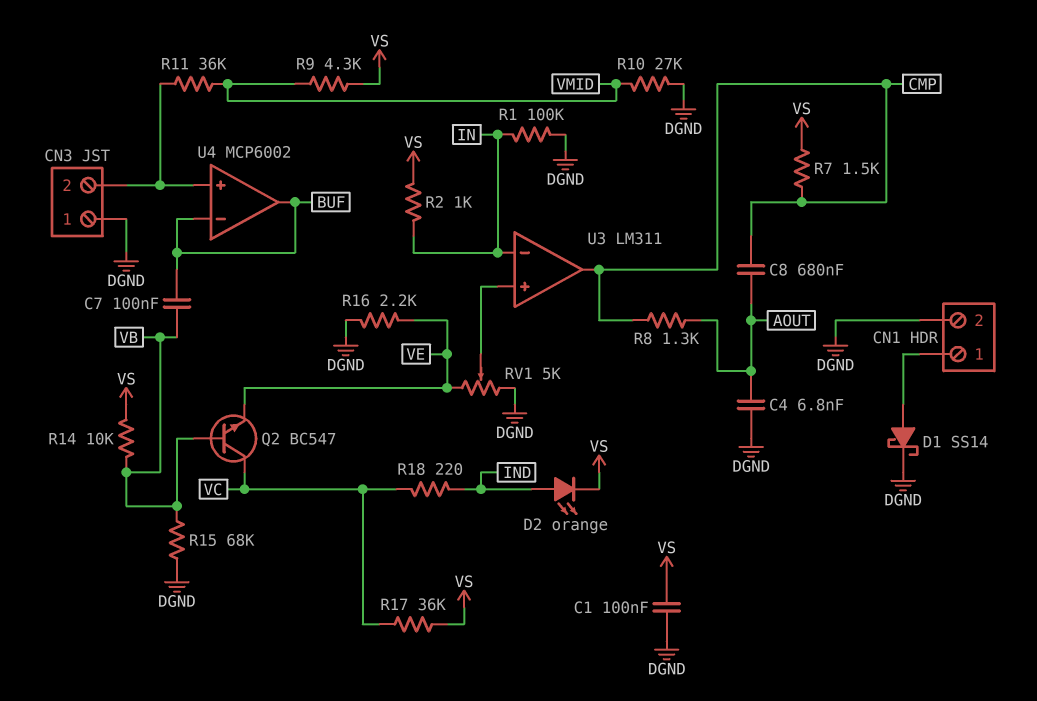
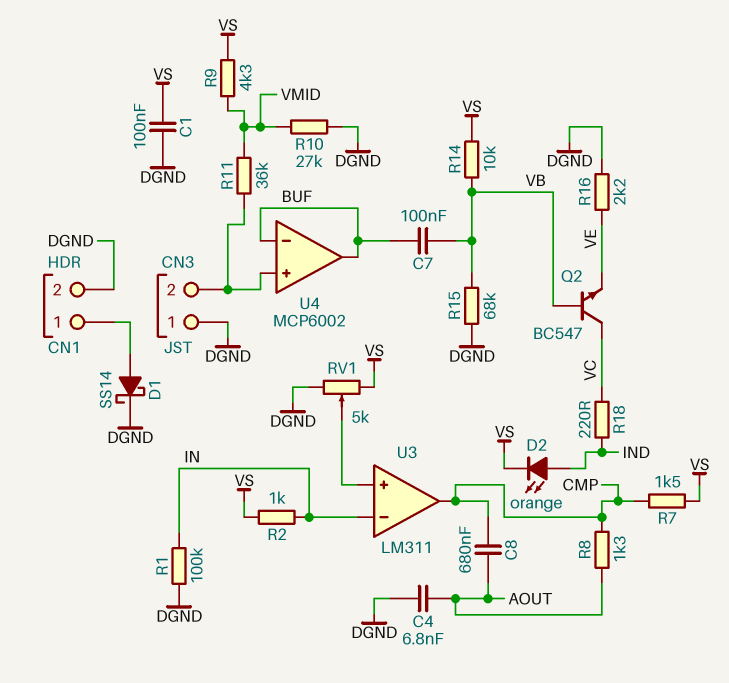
R17: 36k (VC, VS) -> none
RV1: 5k (DGND, VE, wiper U3/in+) -> 5k (DGND, VS, wiper U3/in+)

